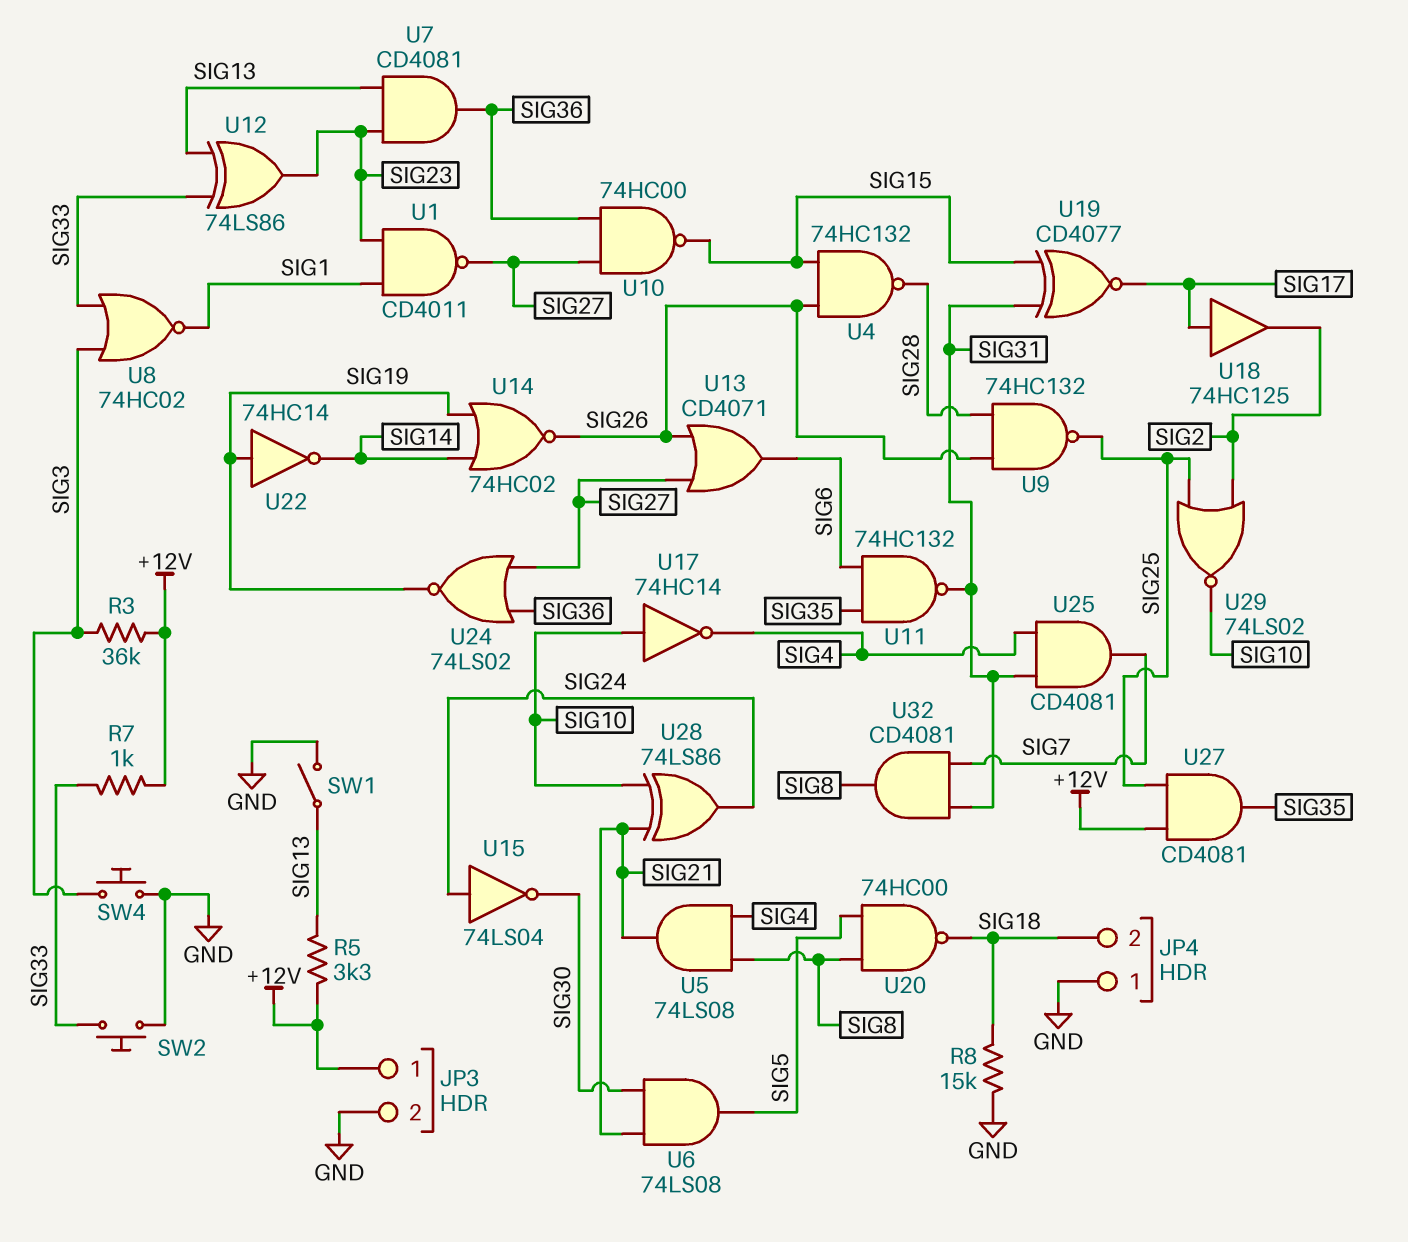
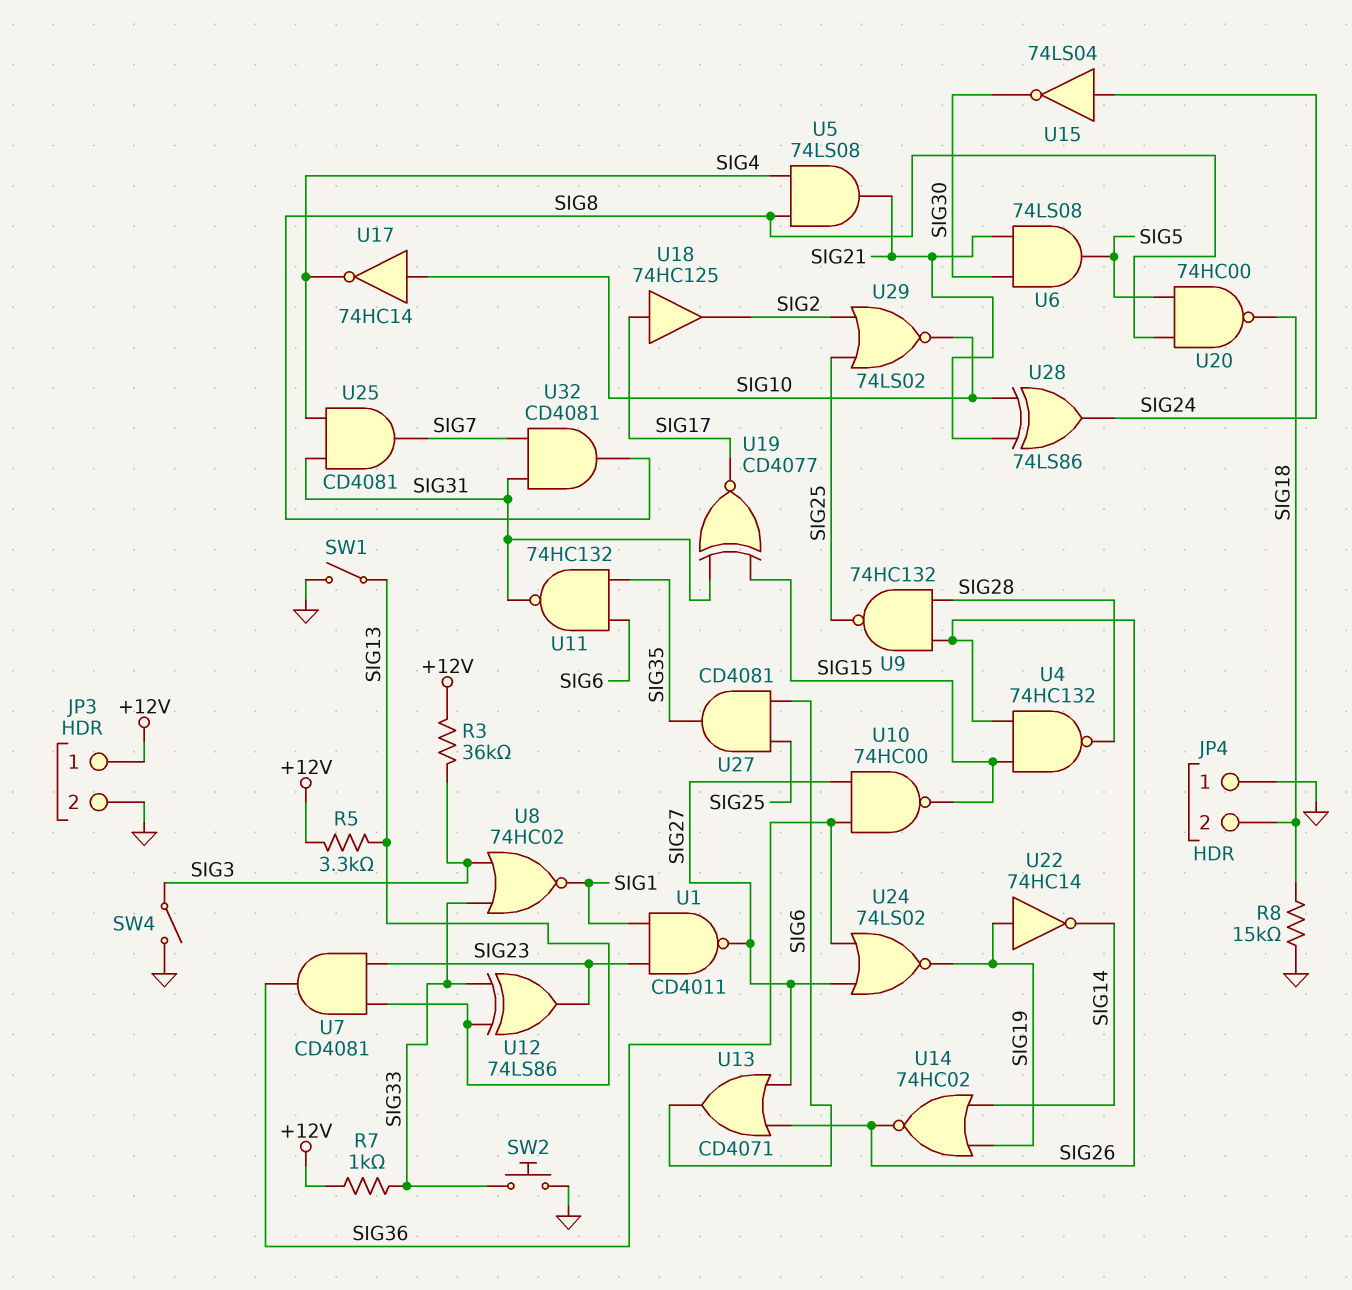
SW4: button (GND, SIG3) -> switch (GND, SIG3)
U27: AND CD4081 (in +12V, in SIG25, out SIG35) -> AND CD4081 (in SIG6, in SIG25, out SIG35)

